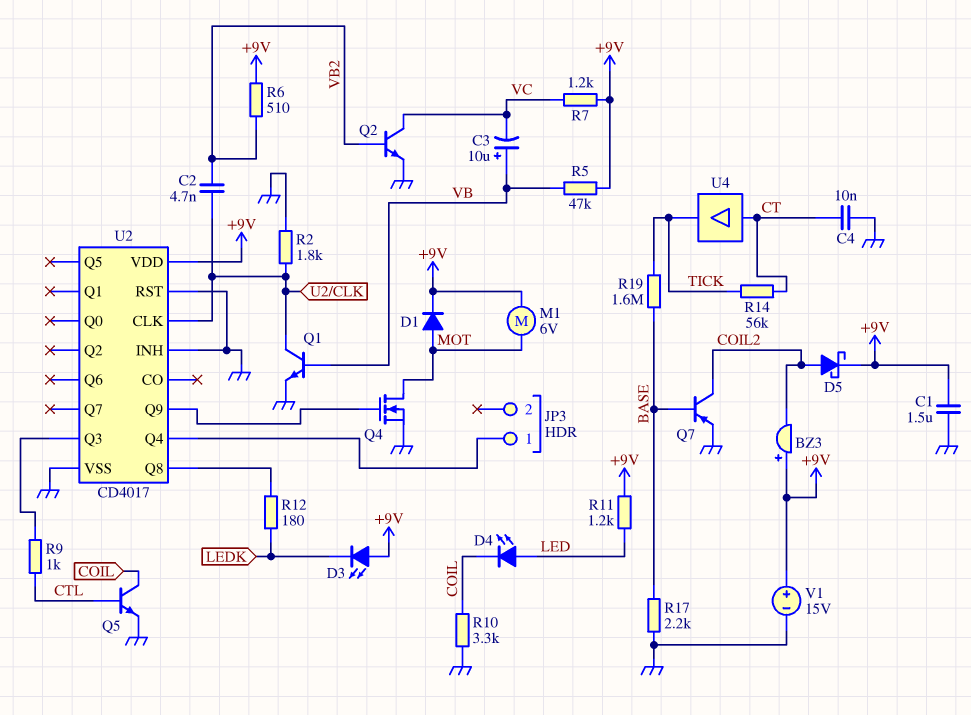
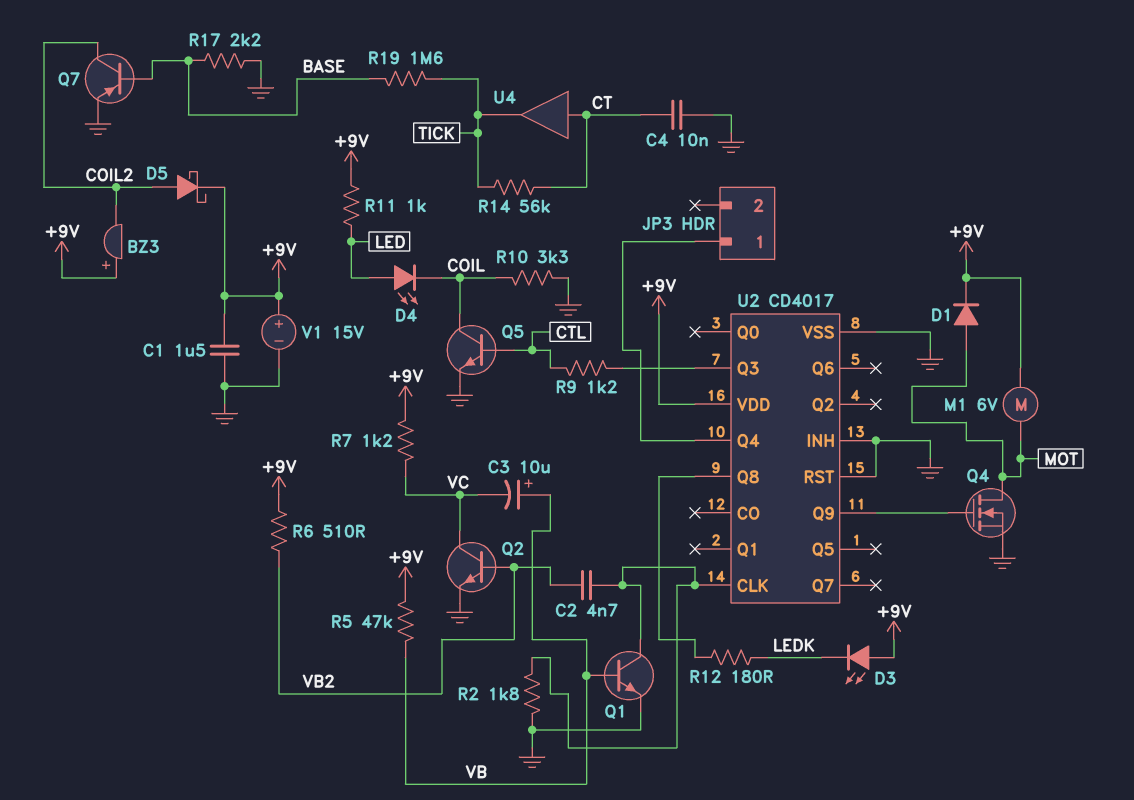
R9: 1k (CTL, U2/Q3) -> 1.2k (CTL, U2/Q3)
R11: 1.2k (+9V, LED) -> 1k (+9V, LED)

